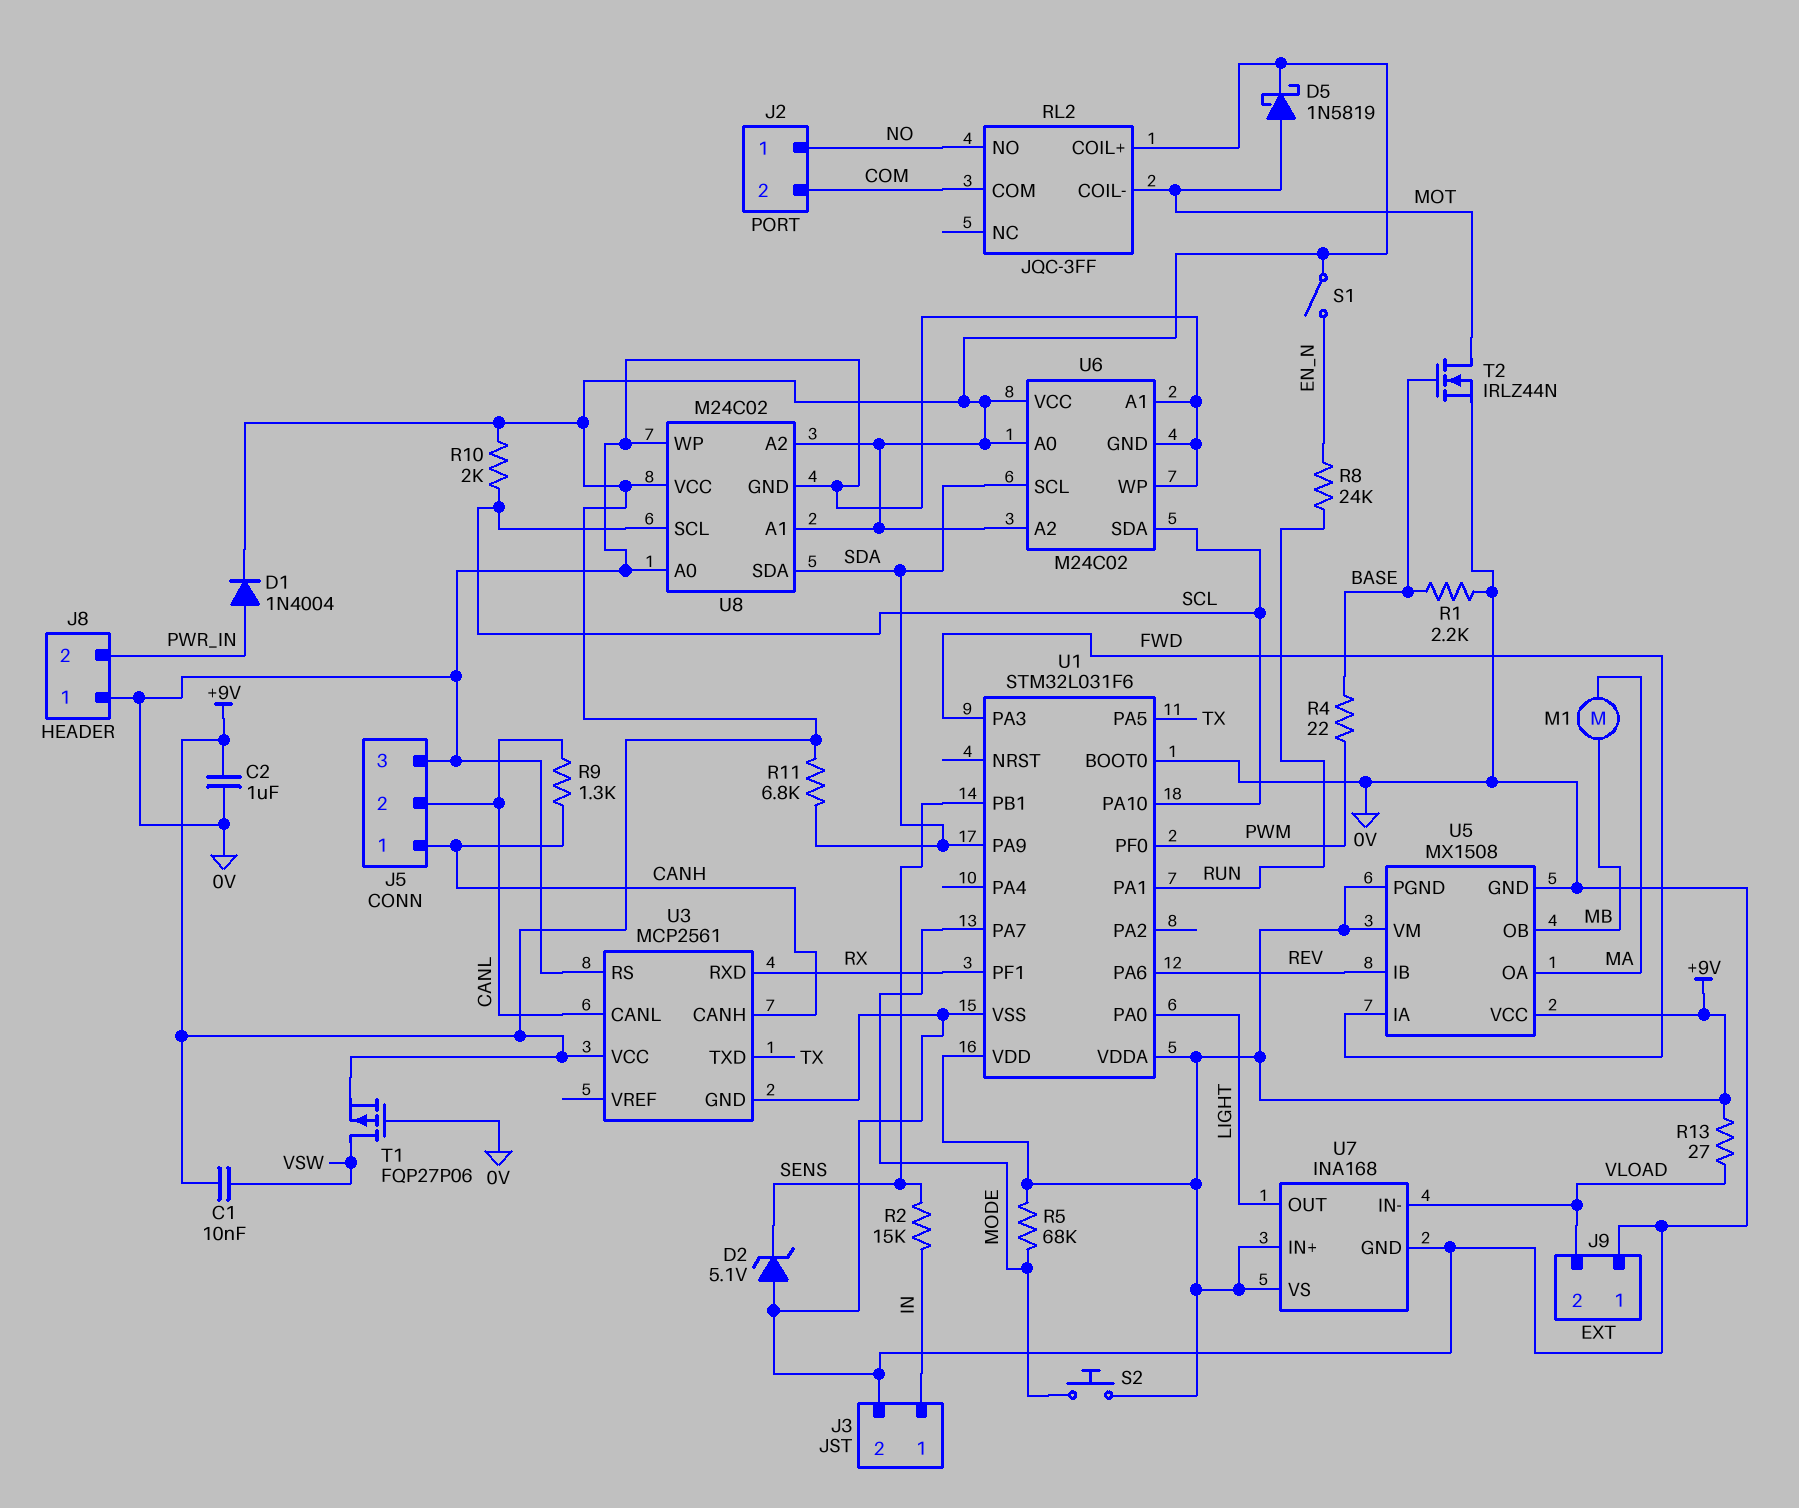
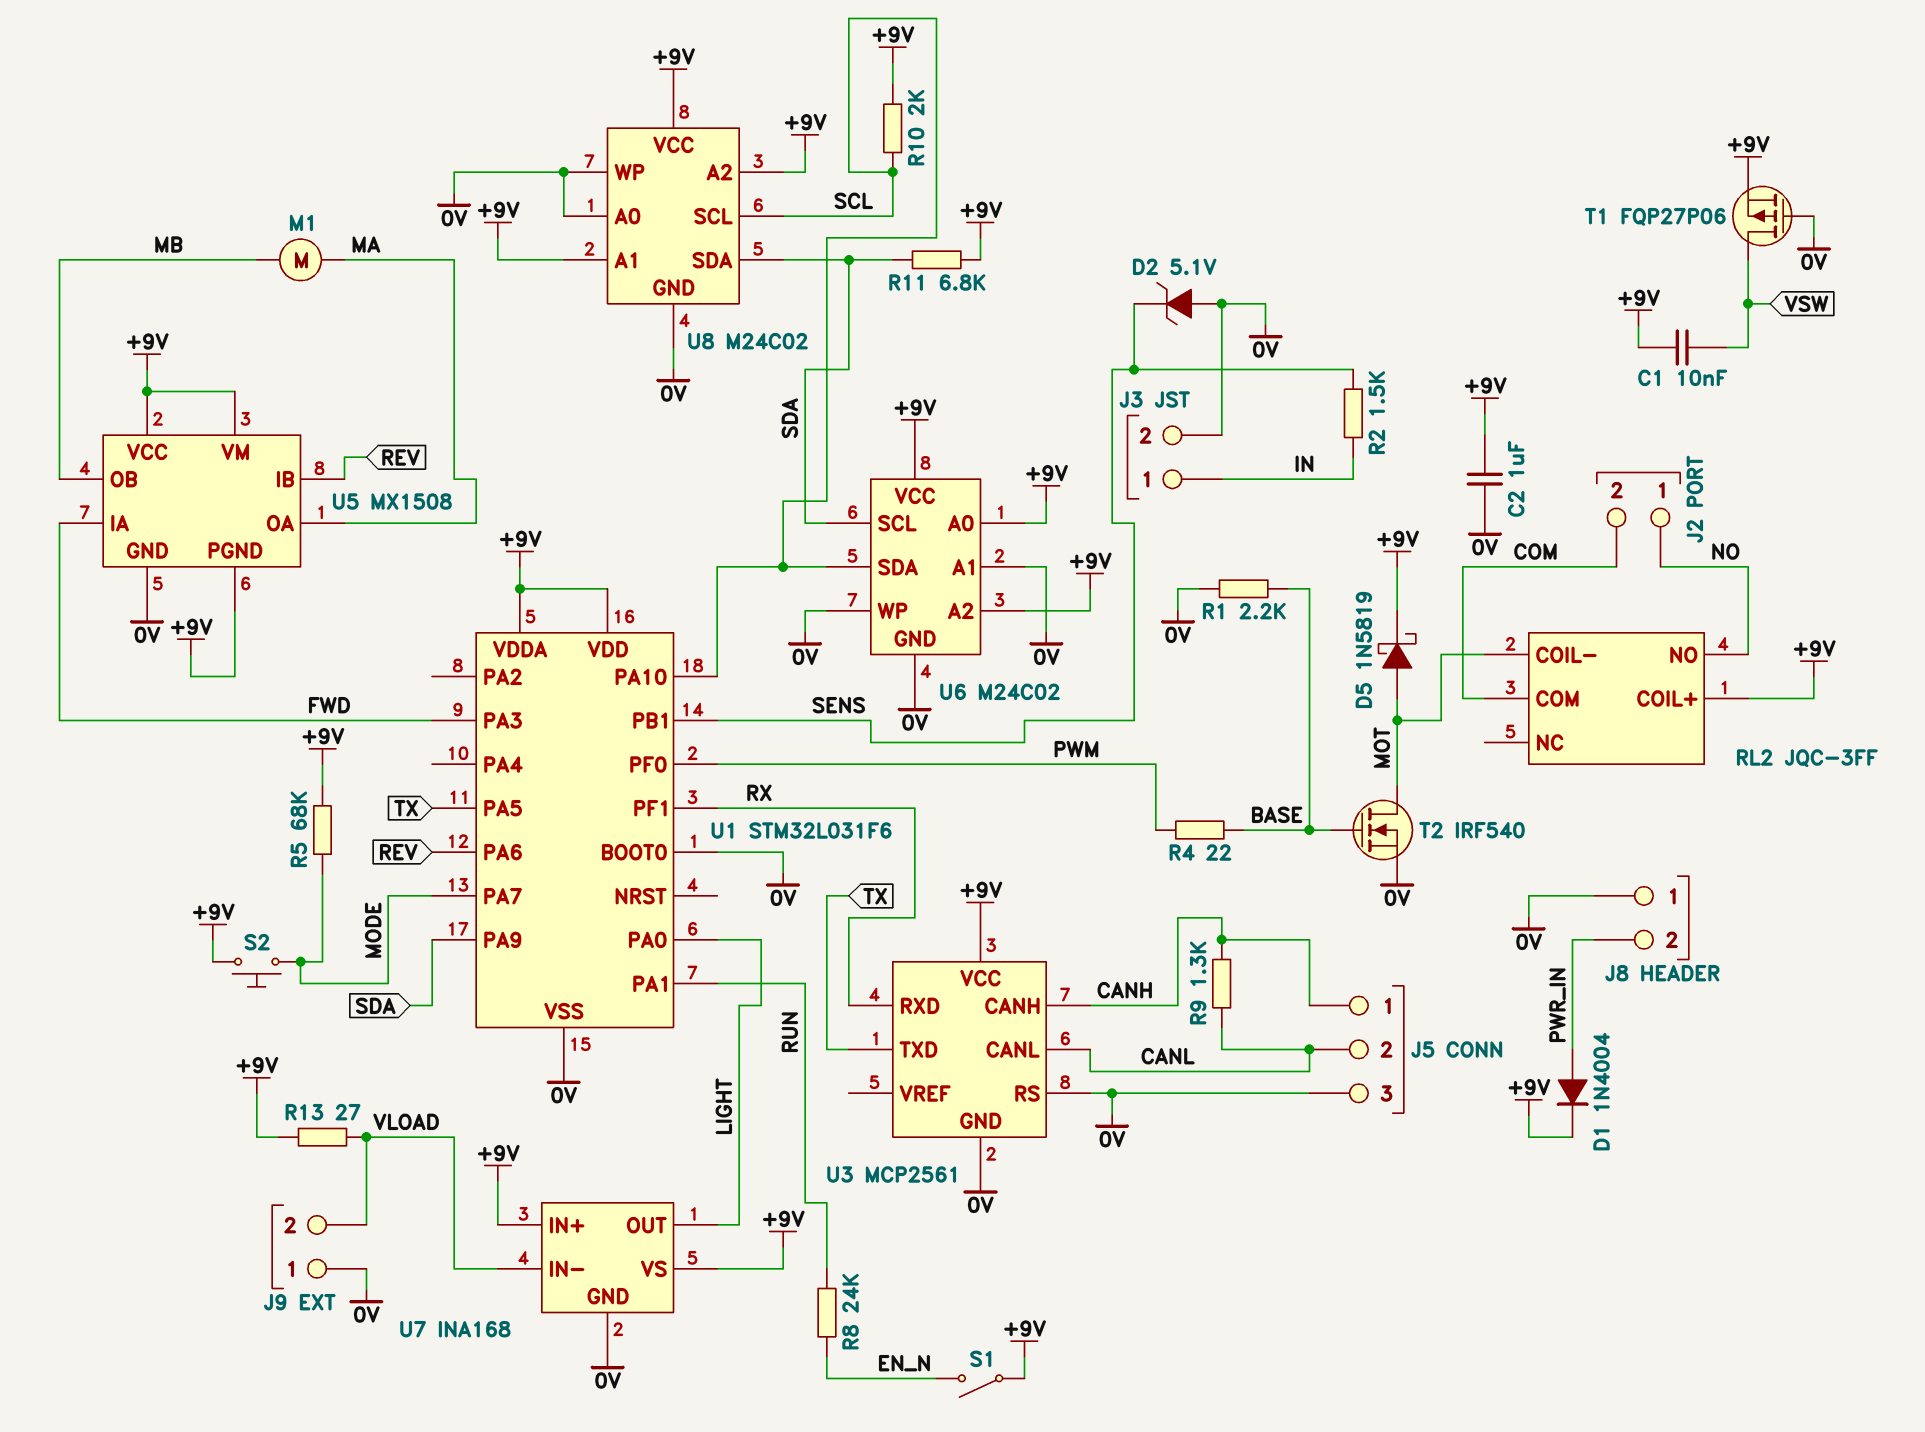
R2: 15k (IN, SENS) -> 1.5k (IN, SENS)
T2: NMOS IRLZ44N (G BASE, D MOT, S 0V) -> NMOS IRF540 (G BASE, D MOT, S 0V)

